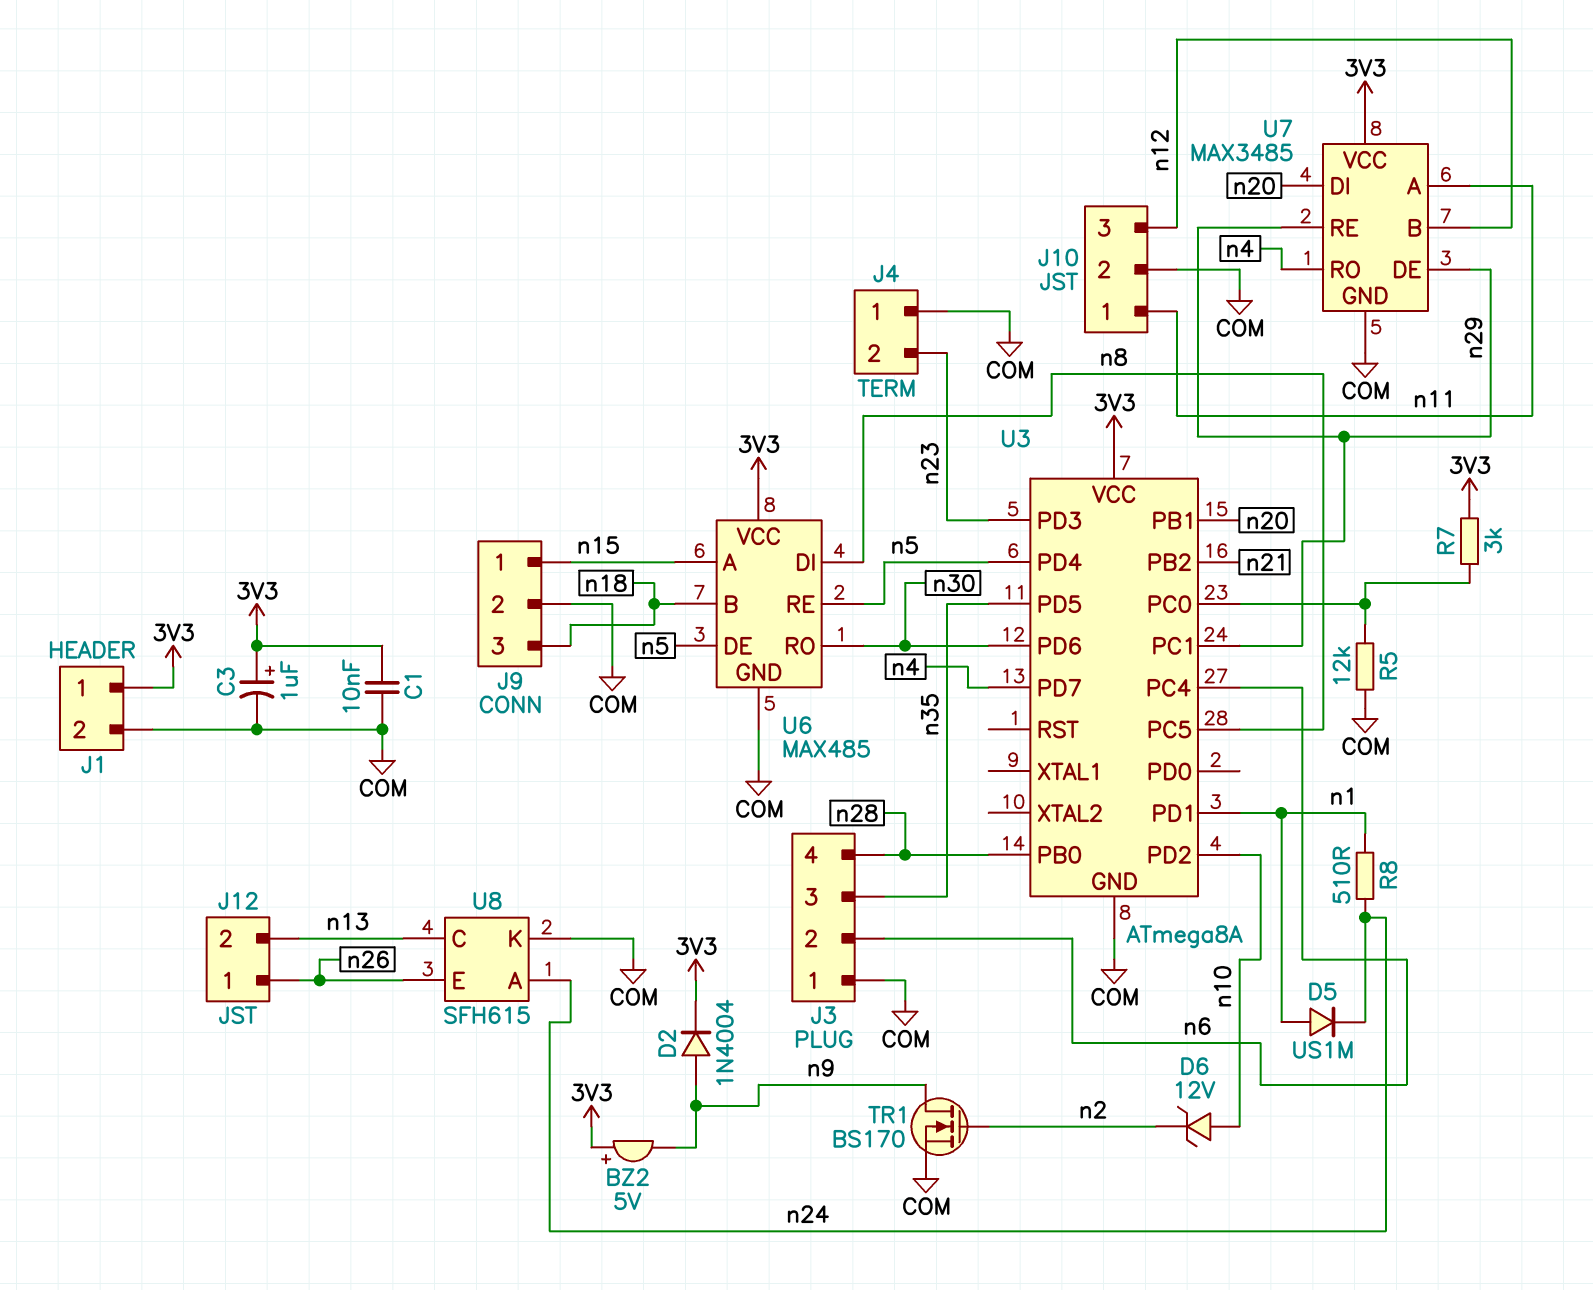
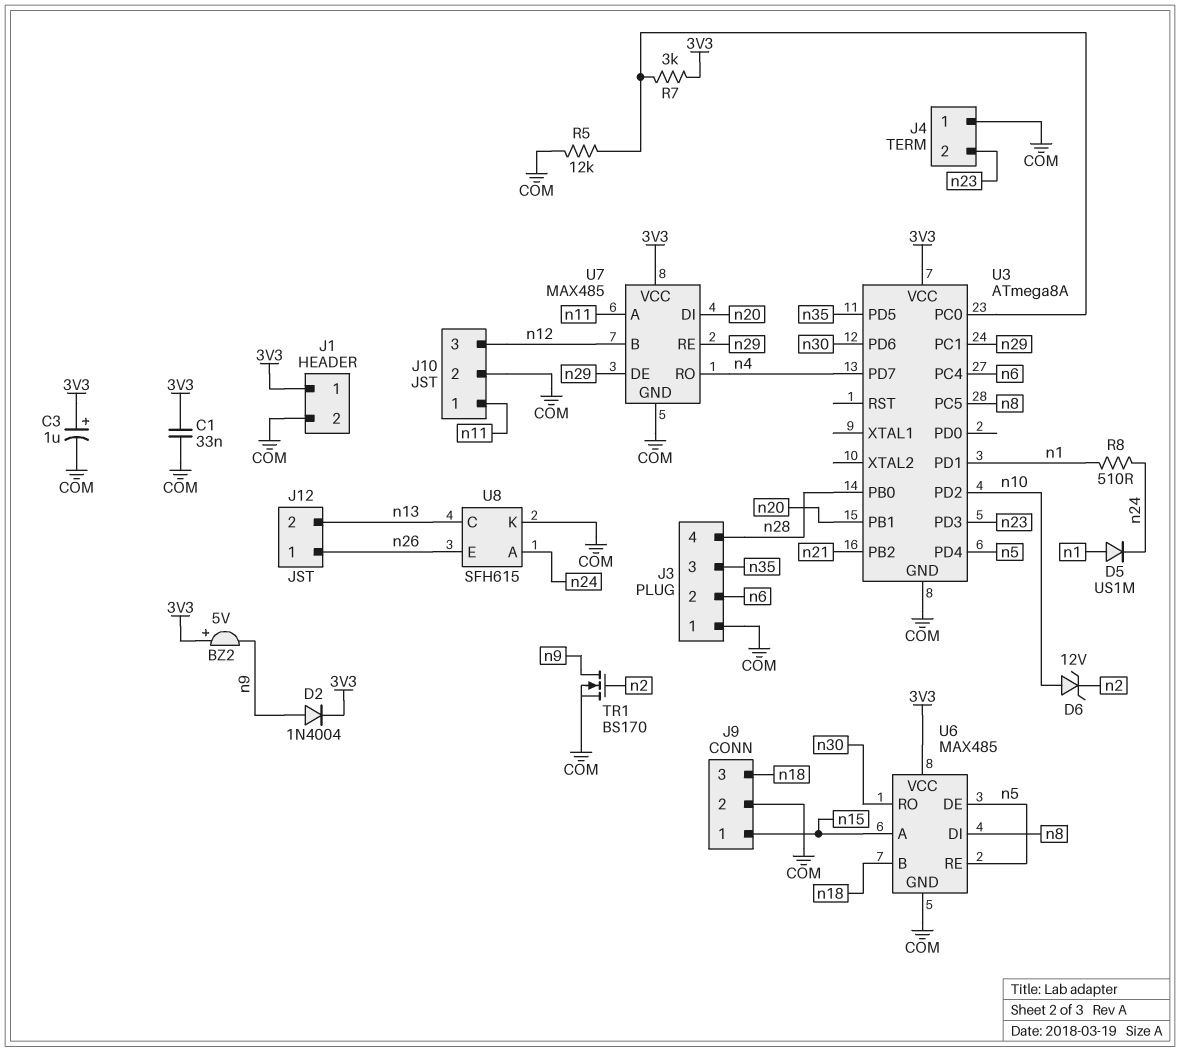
C1: 10nF (3V3, COM) -> 33nF (3V3, COM)
U7: MAX3485 -> MAX485

